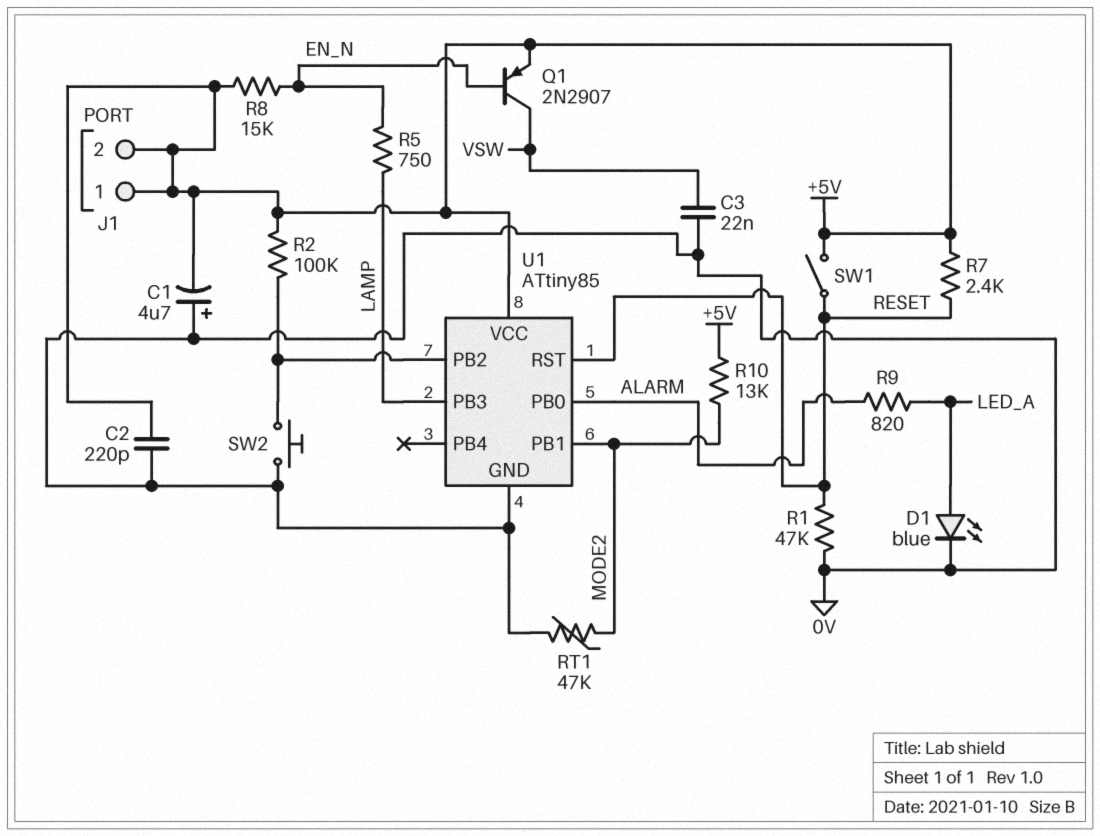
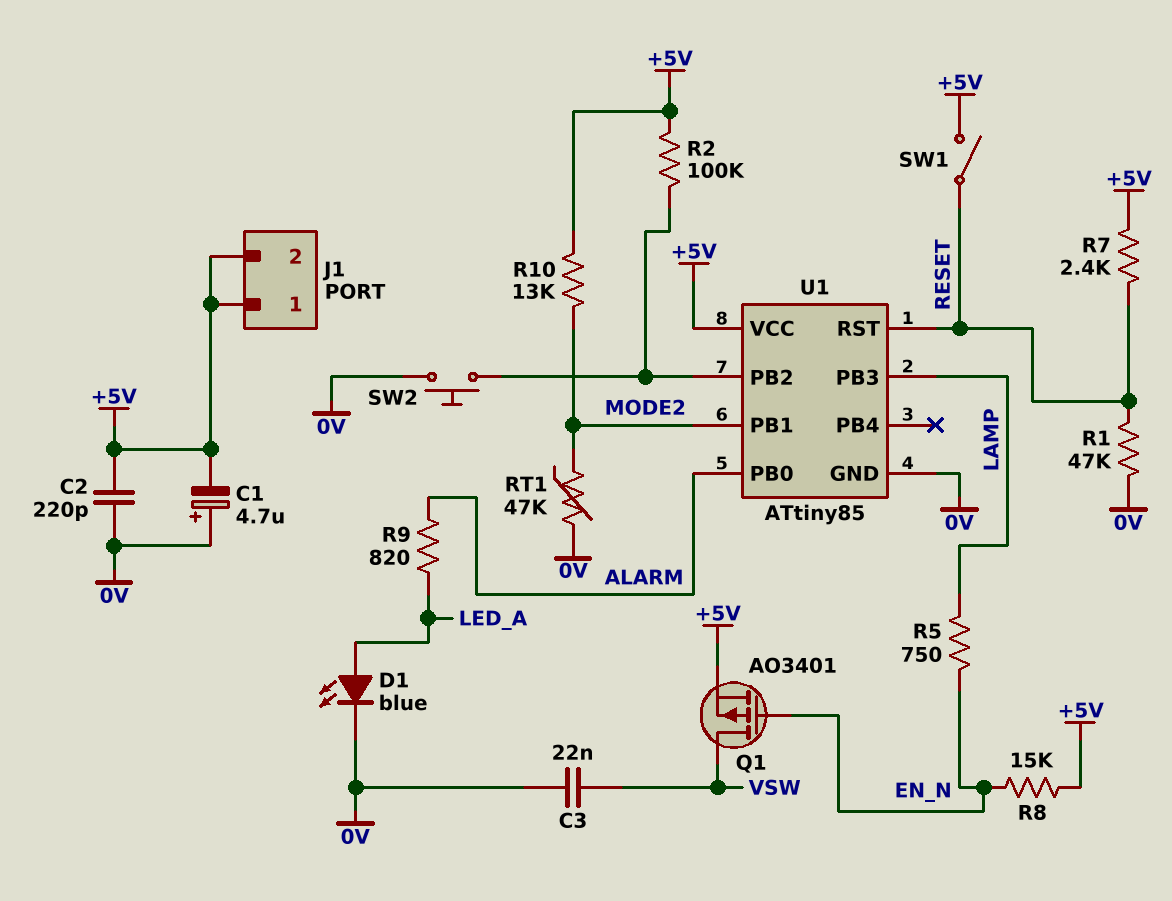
Q1: PNP 2N2907 (B EN_N, C VSW, E +5V) -> PMOS AO3401 (G EN_N, D VSW, S +5V)

